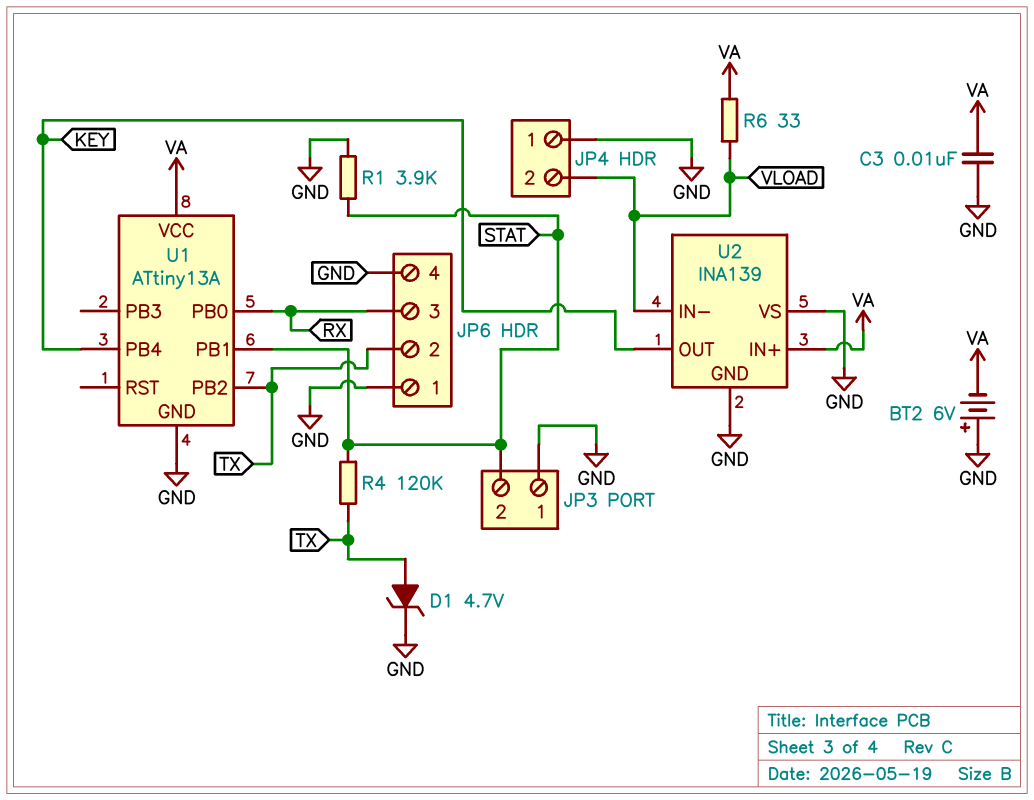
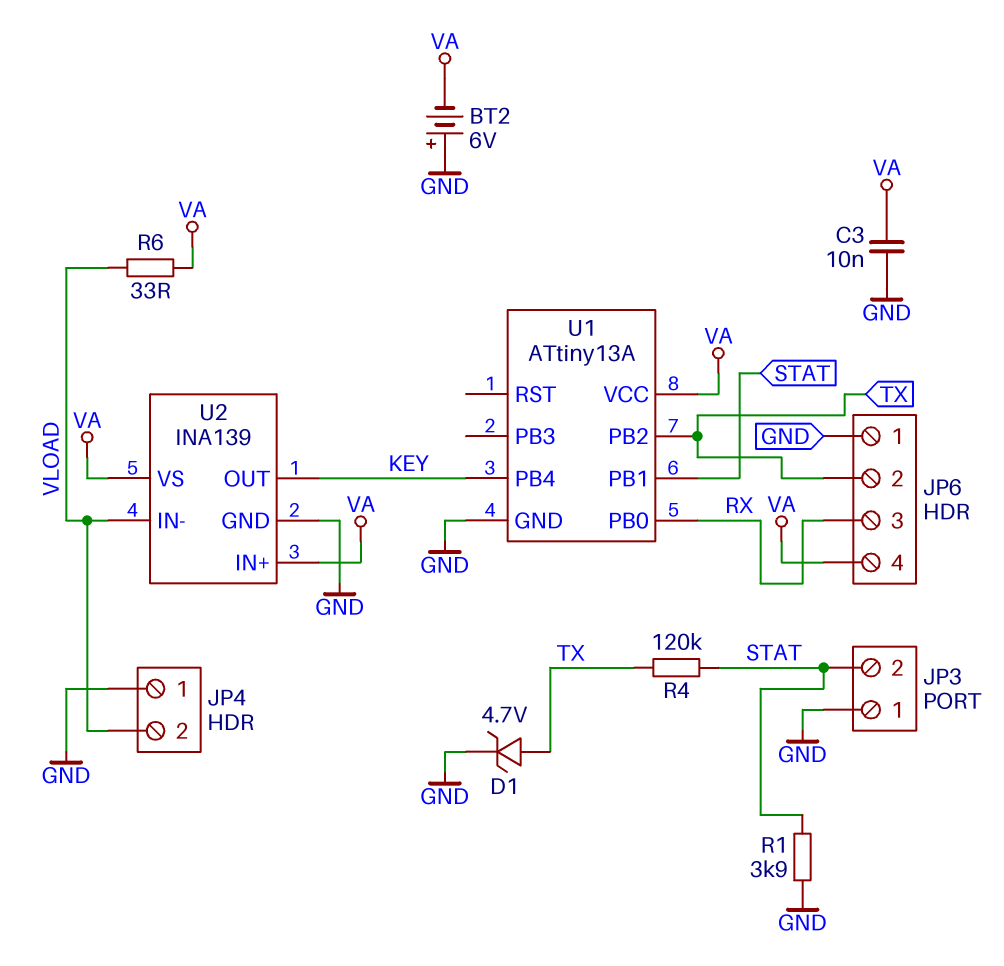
JP6 pin 4: GND -> VA
U2 pin VS: GND -> VA

